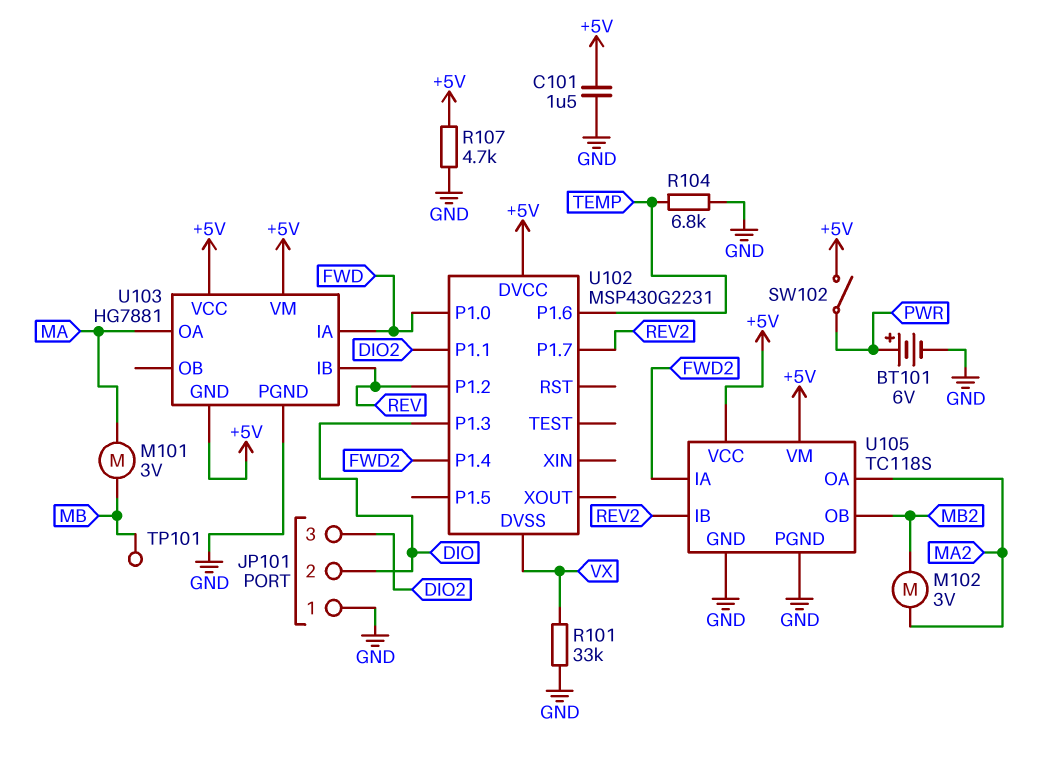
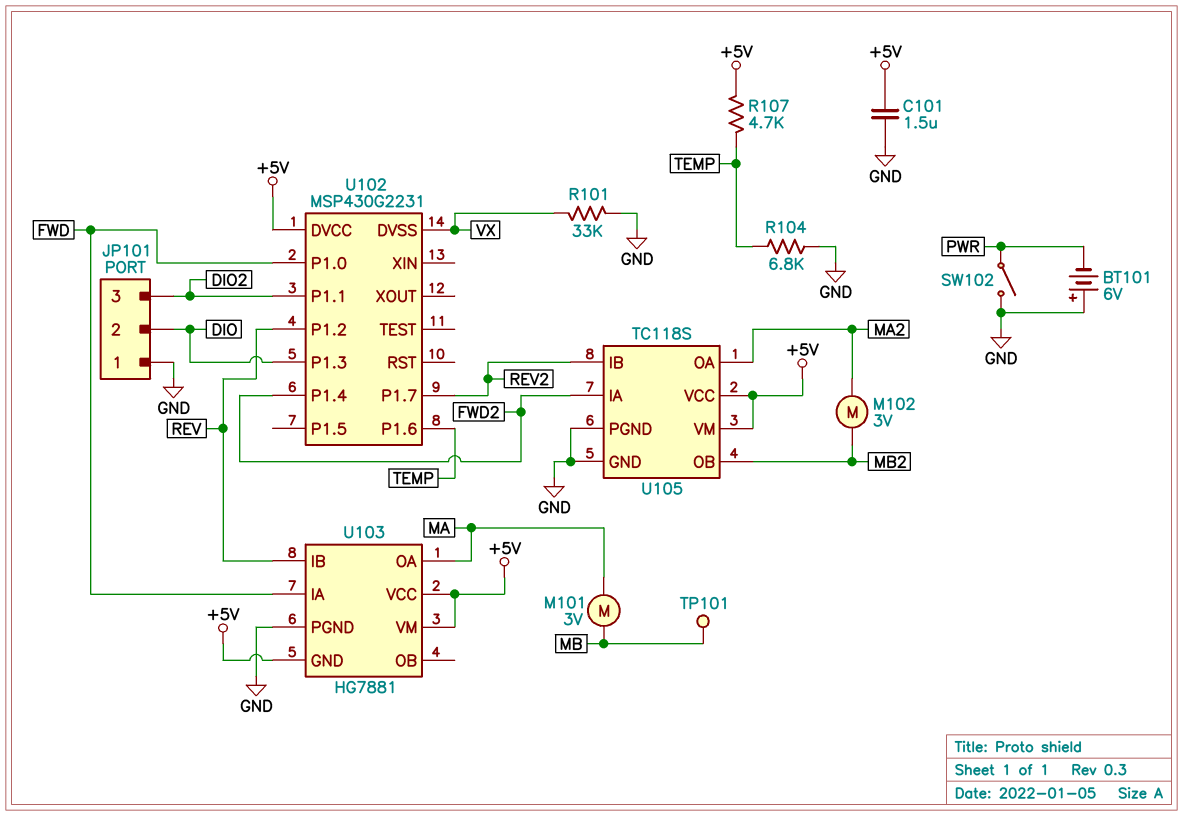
BT101: 6V (plus PWR, minus GND) -> 6V (plus GND, minus PWR)
R107: 4.7k (+5V, GND) -> 4.7k (+5V, TEMP)
SW102: switch (+5V, PWR) -> switch (GND, PWR)

